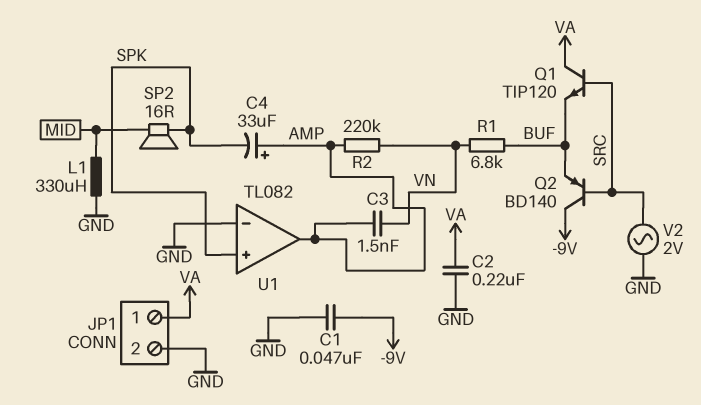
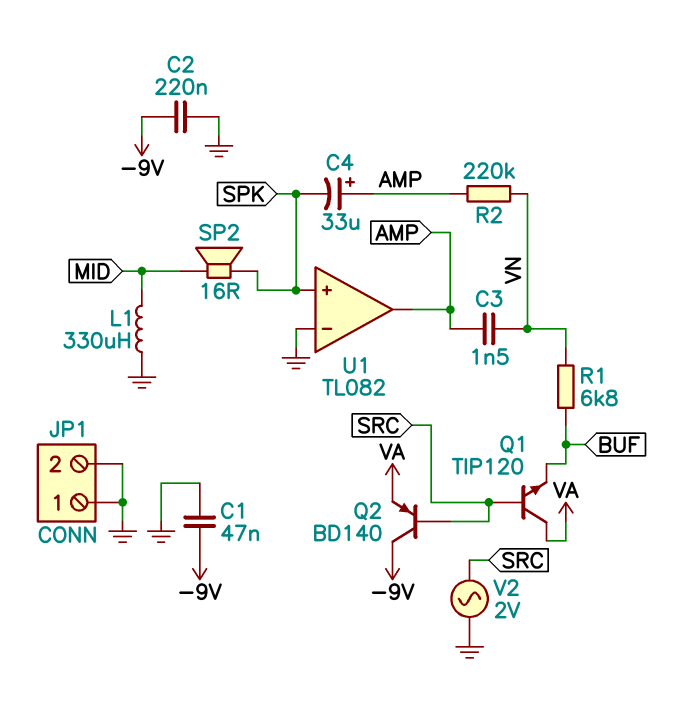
C2: 220nF (GND, VA) -> 220nF (-9V, GND)
JP1 pin 1: VA -> GND
Q2: PNP BD140 (B SRC, C -9V, E BUF) -> PNP BD140 (B SRC, C -9V, E VA)

